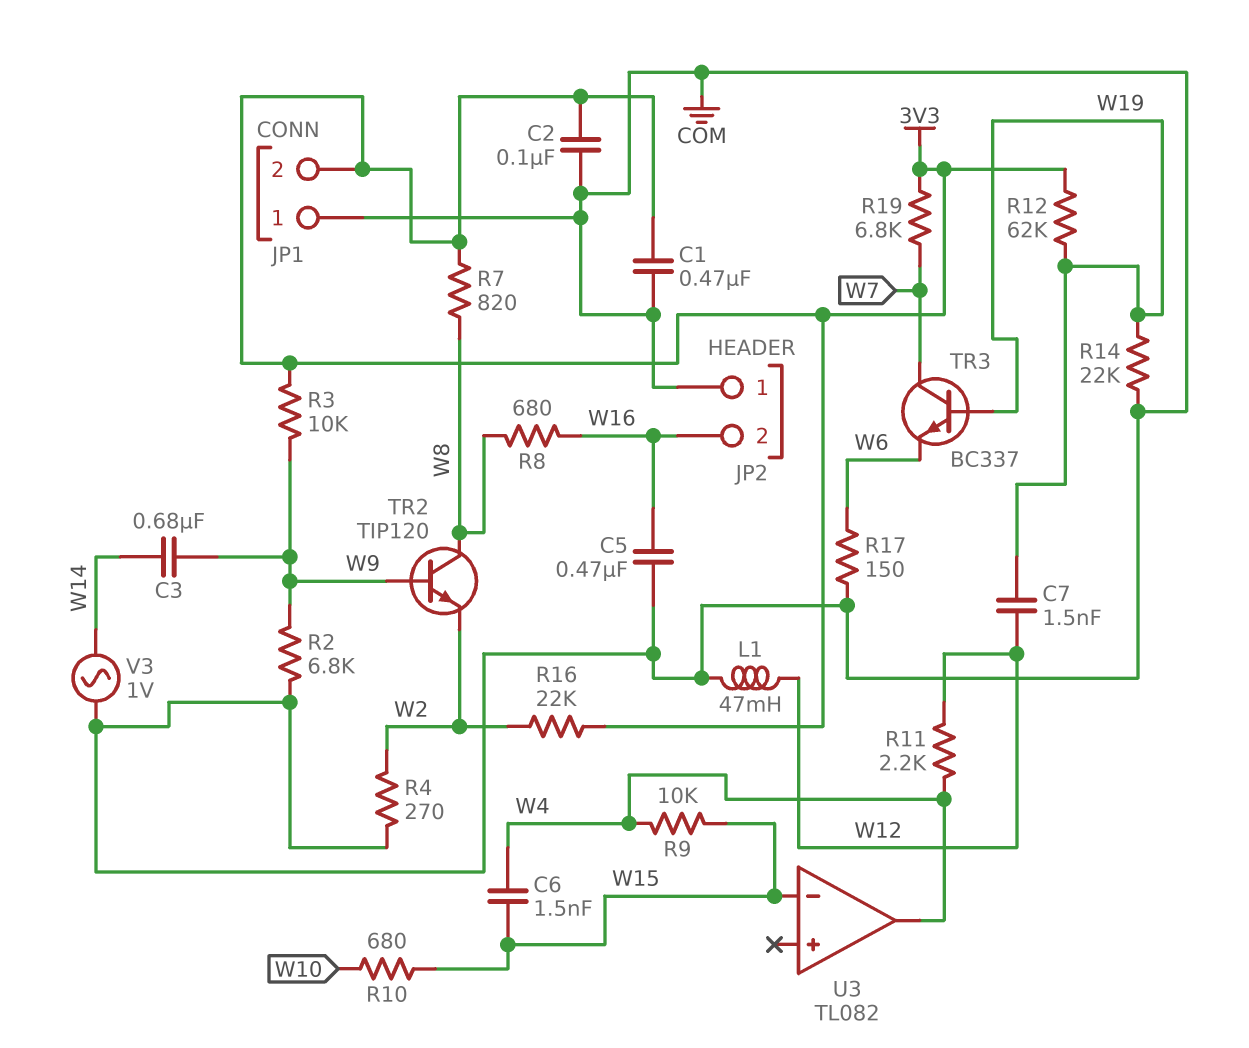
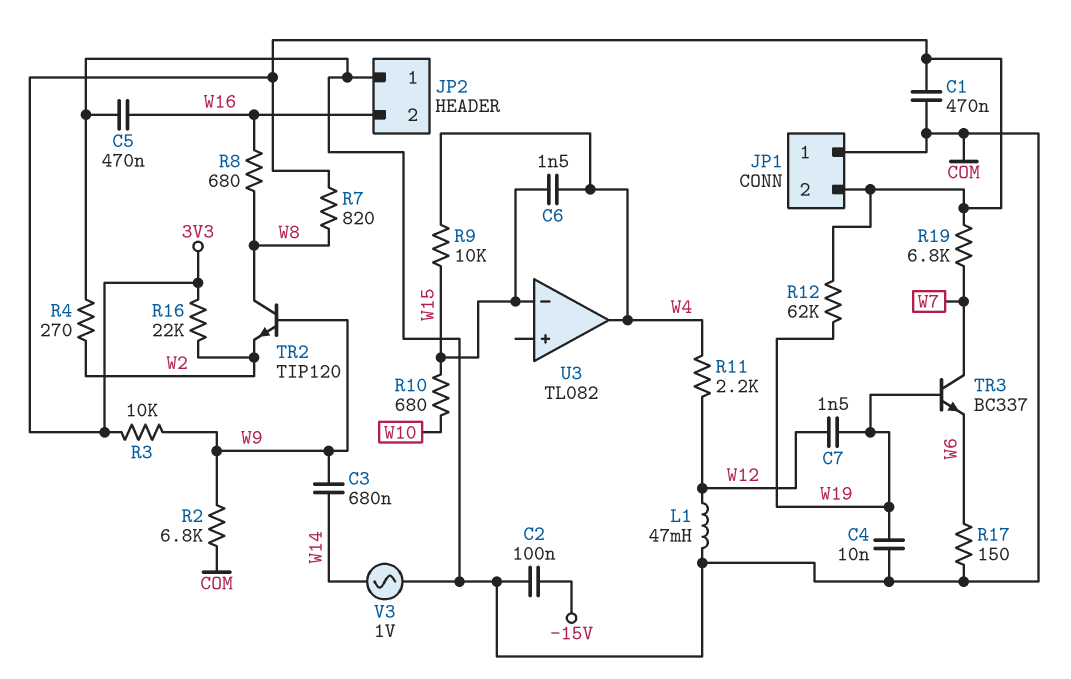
C2: 100nF (3V3, COM) -> 100nF (-15V, COM)
C4: none -> 10nF (COM, W19)
R14: 22k (COM, W19) -> none

